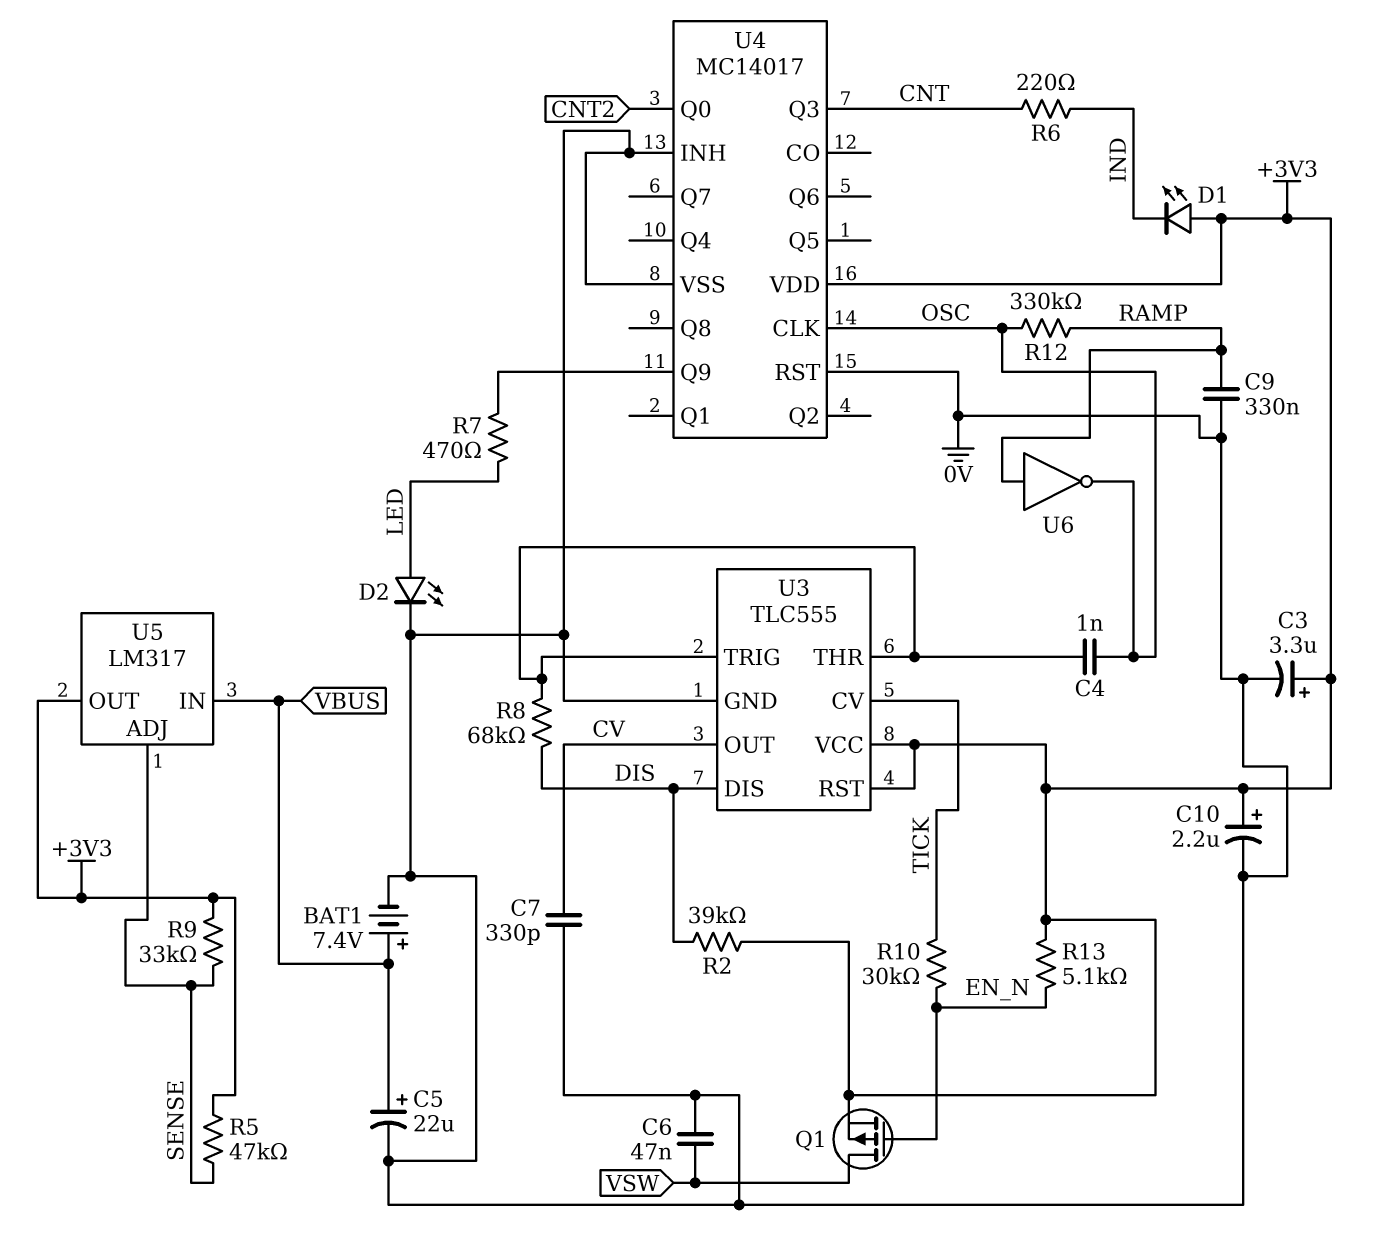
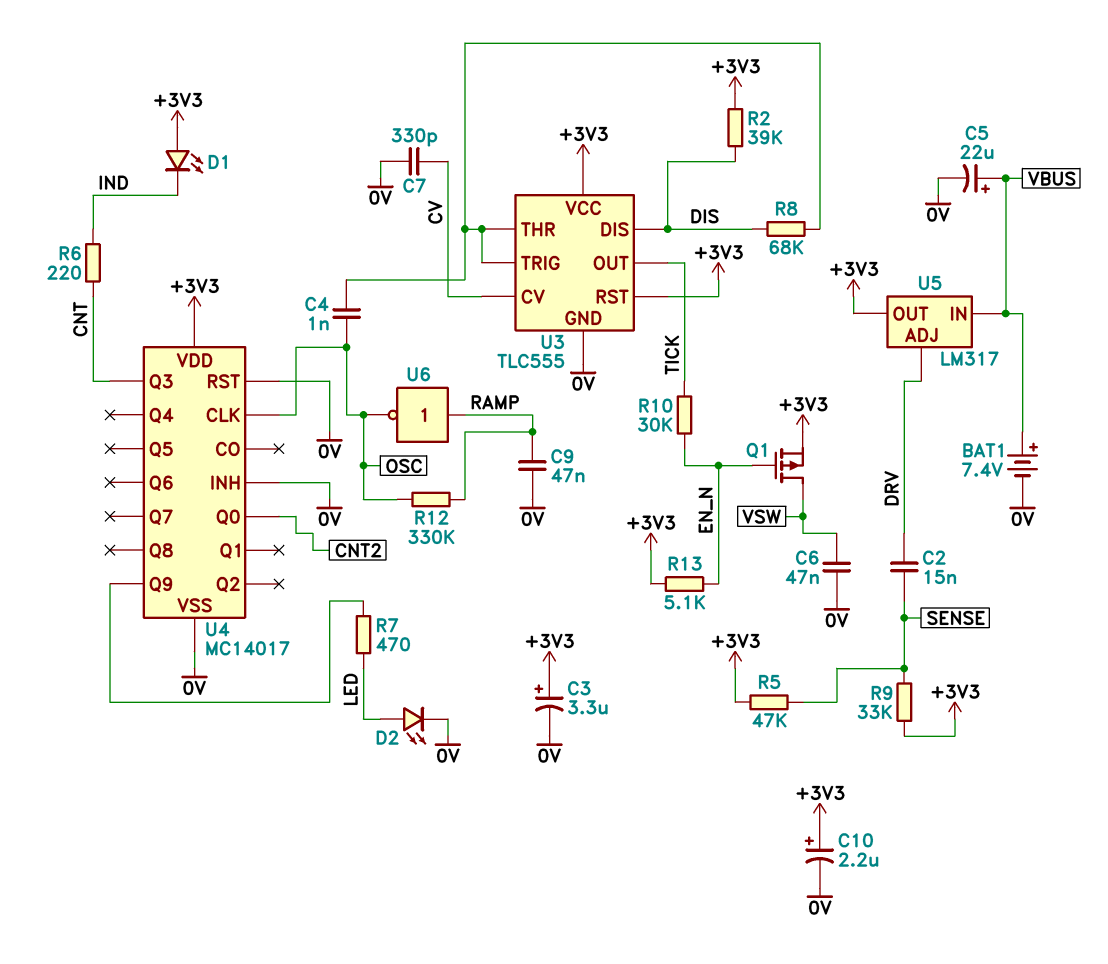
C2: none -> 15nF (DRV, SENSE)
C9: 330nF (0V, RAMP) -> 47nF (0V, RAMP)
U3 pin CV: TICK -> CV
U3 pin OUT: CV -> TICK
U5 pin ADJ: SENSE -> DRV

